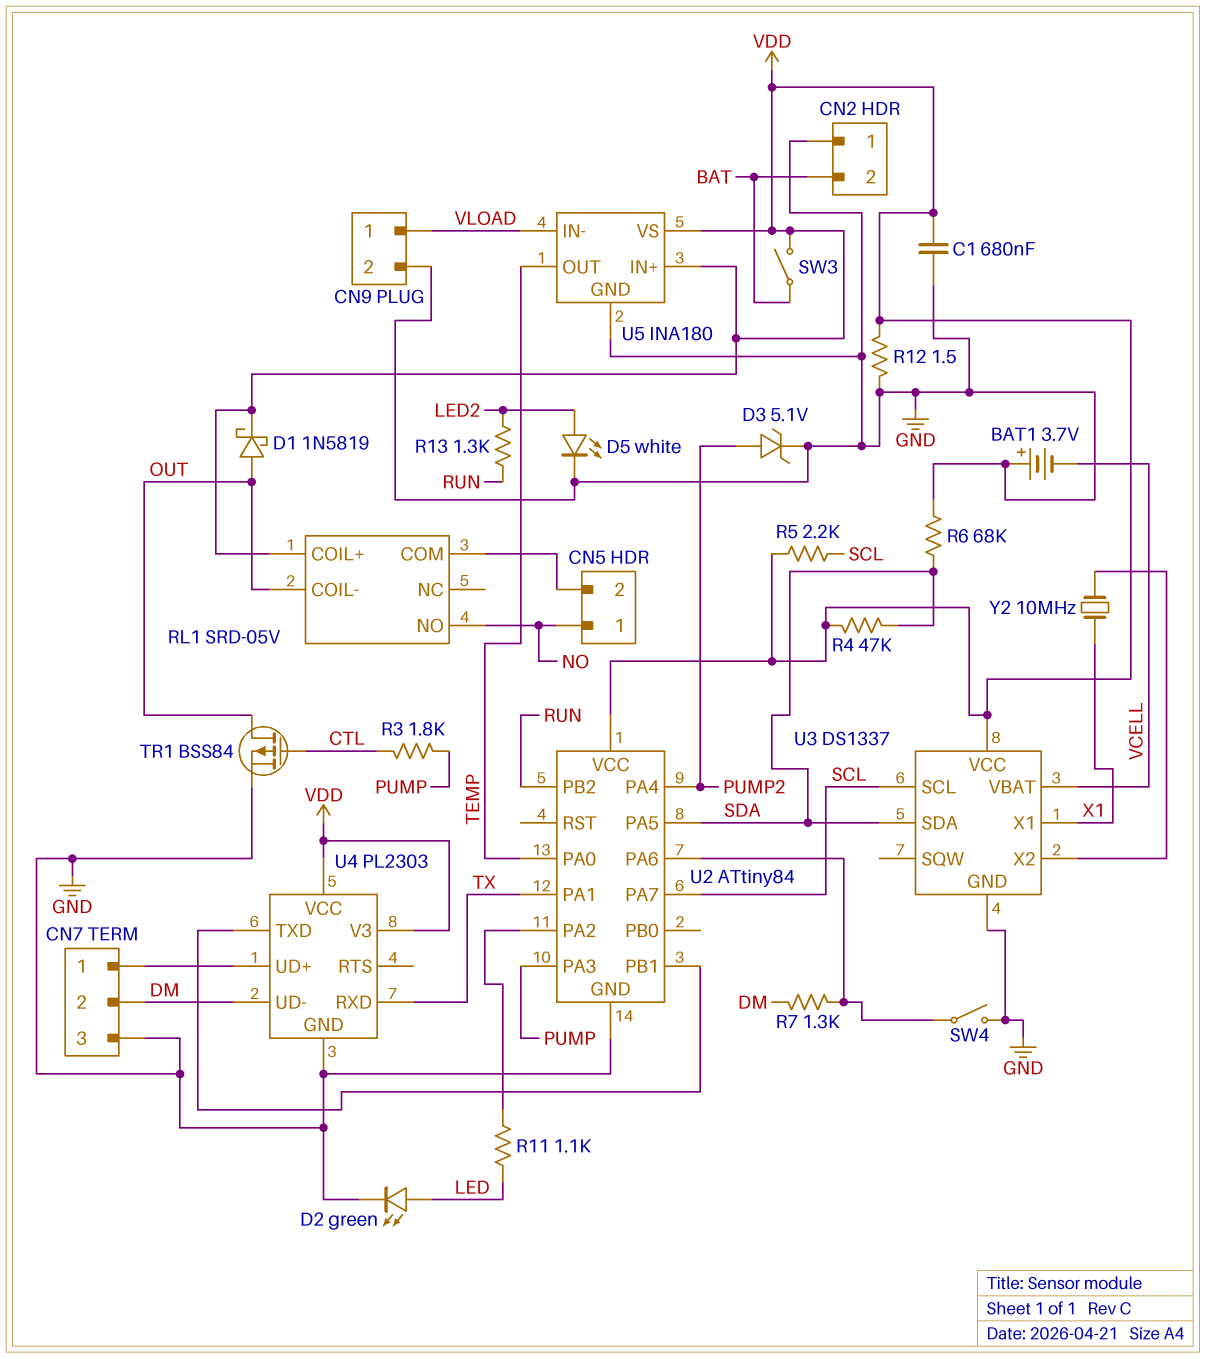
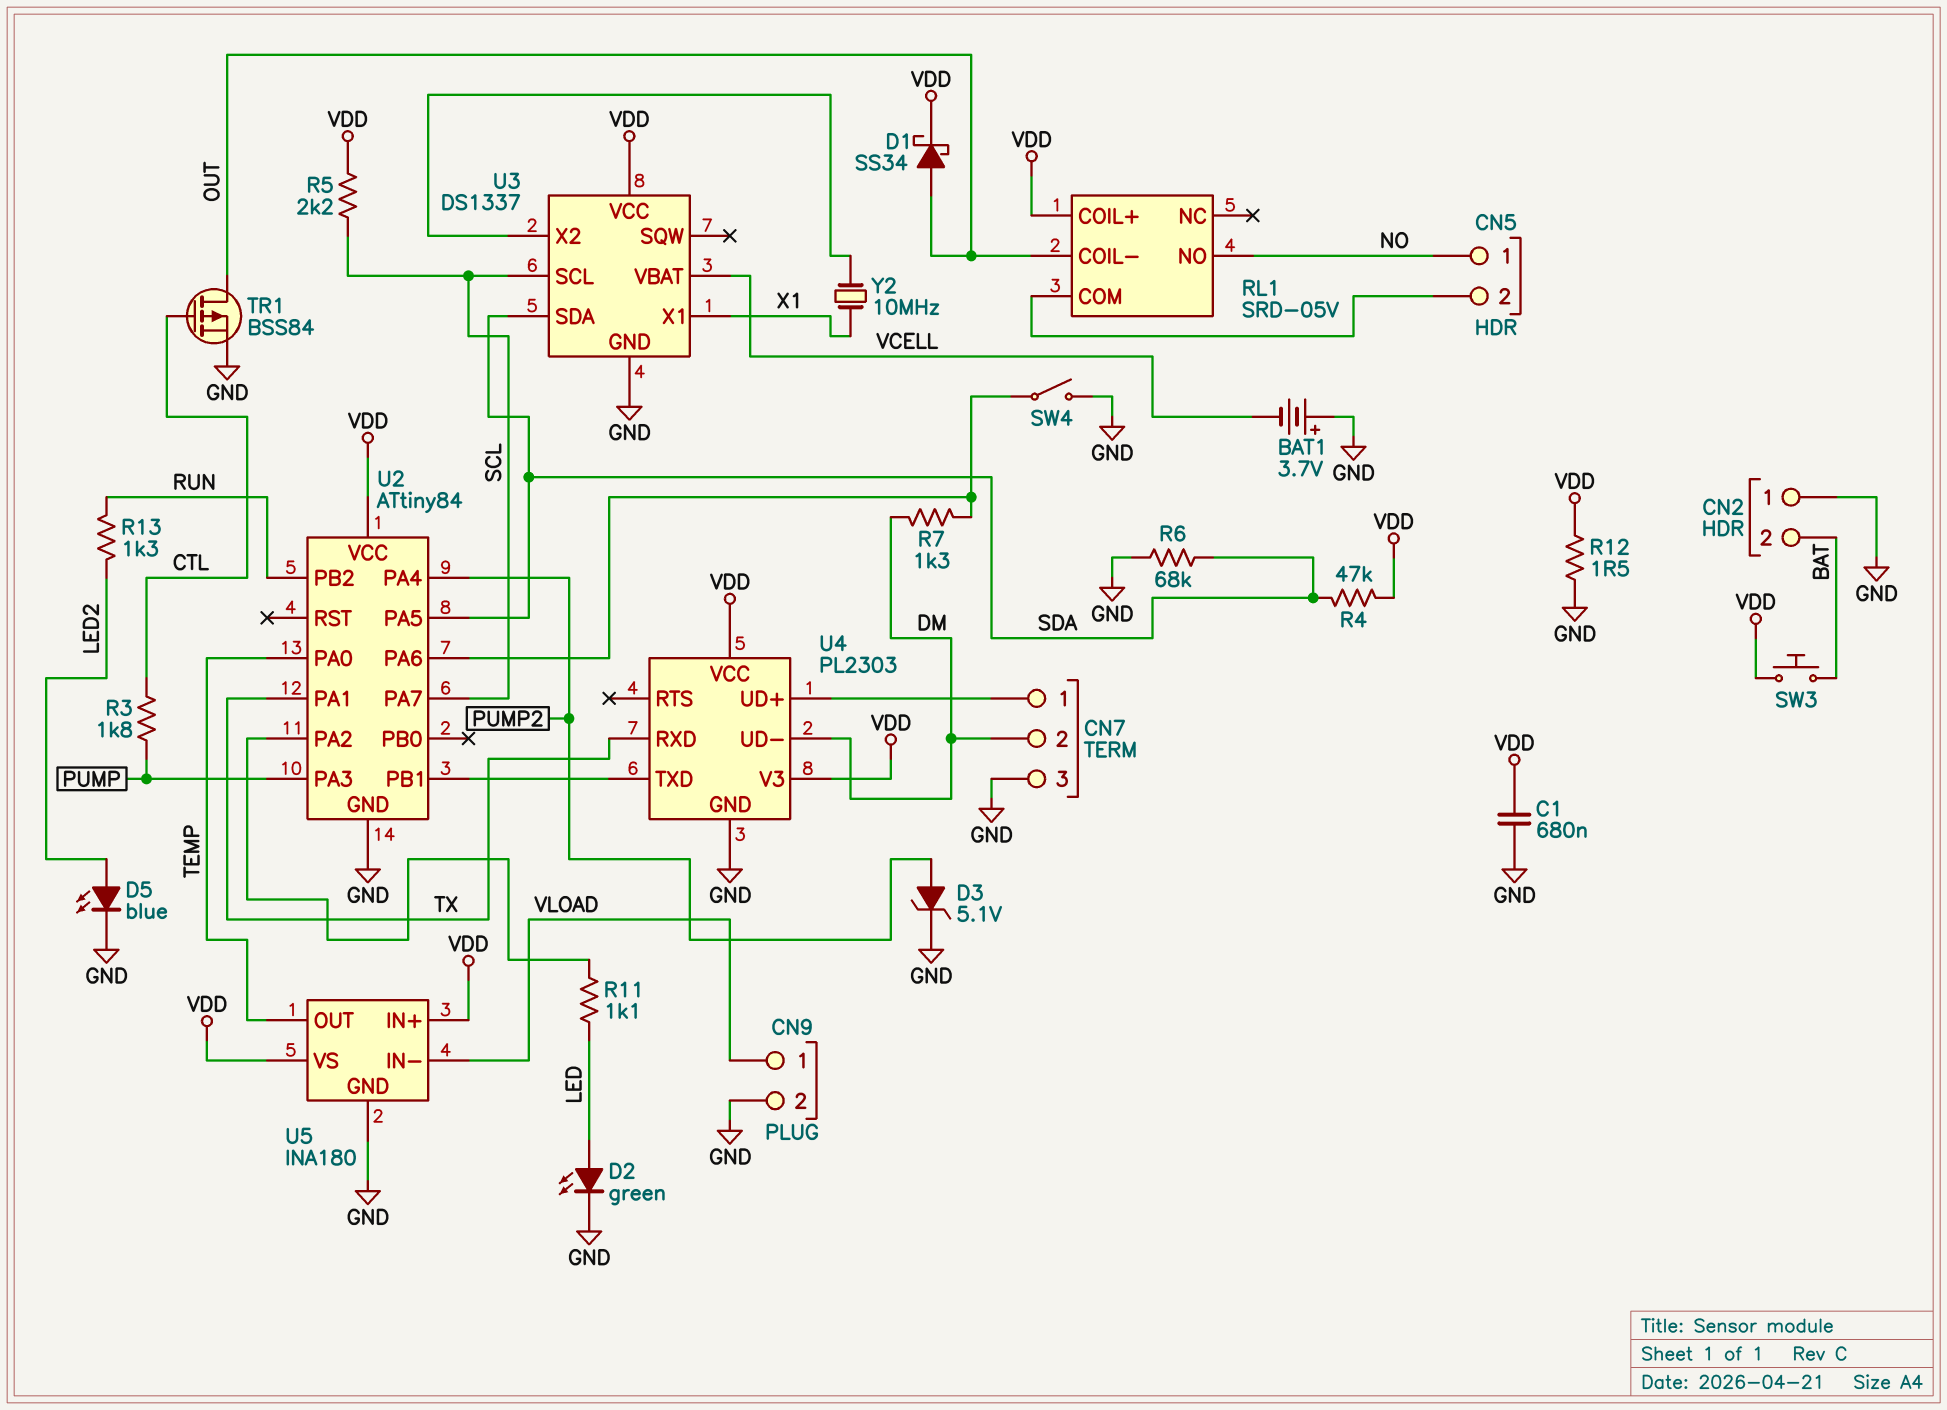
D1: schottky 1N5819 (A OUT, K VDD) -> schottky SS34 (A OUT, K VDD)
D5: LED white (A LED2, K GND) -> LED blue (A LED2, K GND)
SW3: switch (BAT, VDD) -> button (BAT, VDD)

